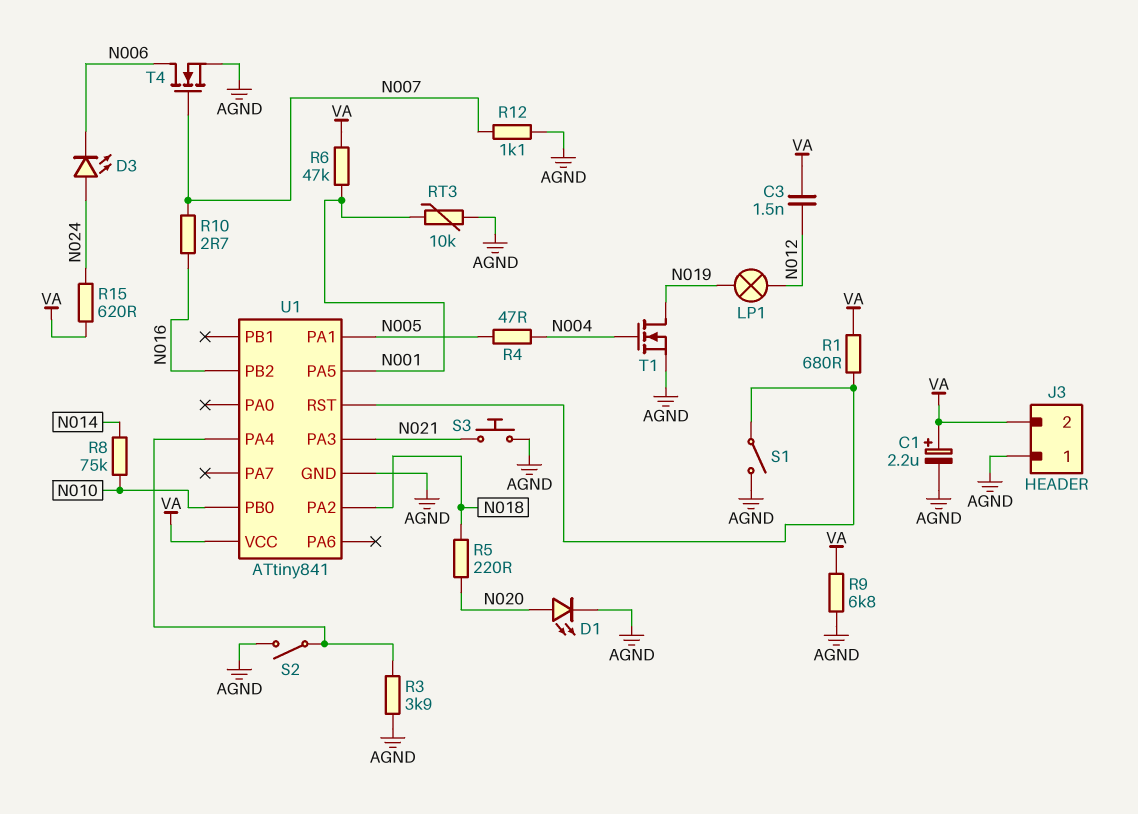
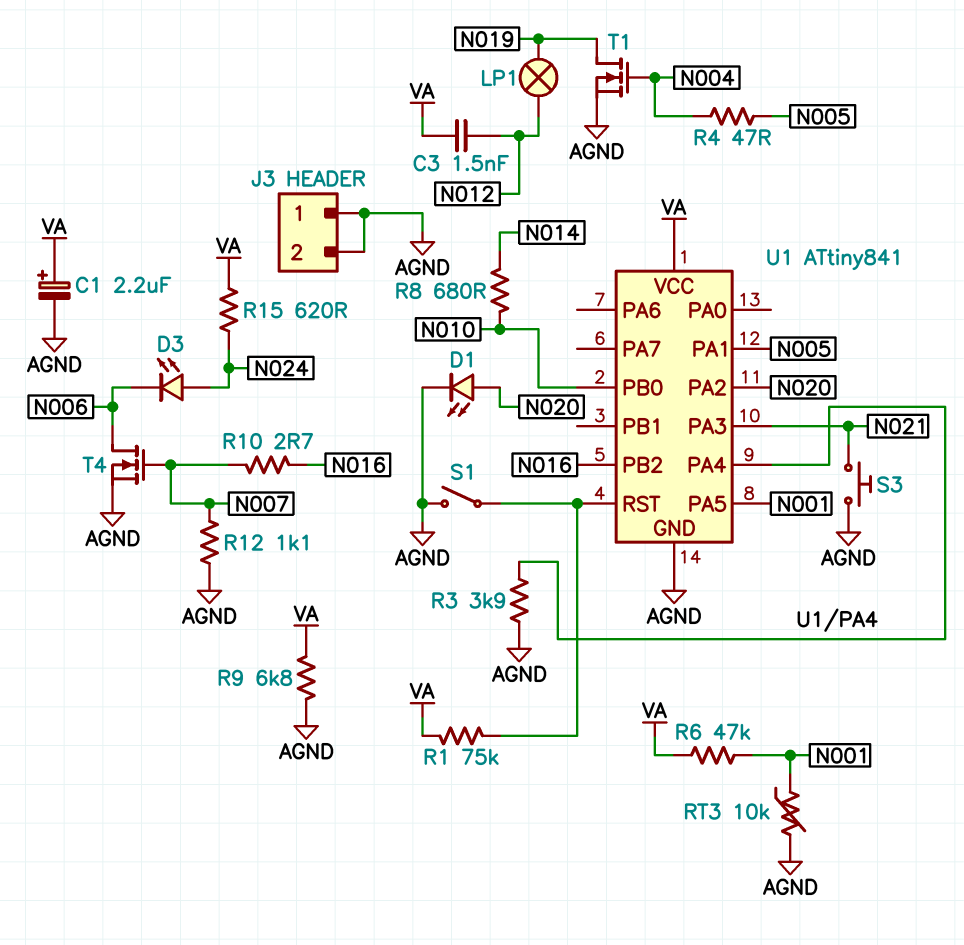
J3 pin 2: VA -> AGND
R1: 680 (U1/RST, VA) -> 75k (U1/RST, VA)
R5: 220 (N018, N020) -> none
R8: 75k (N010, N014) -> 680 (N010, N014)
S2: switch (AGND, U1/PA4) -> none
U1 pin PA2: N018 -> N020

